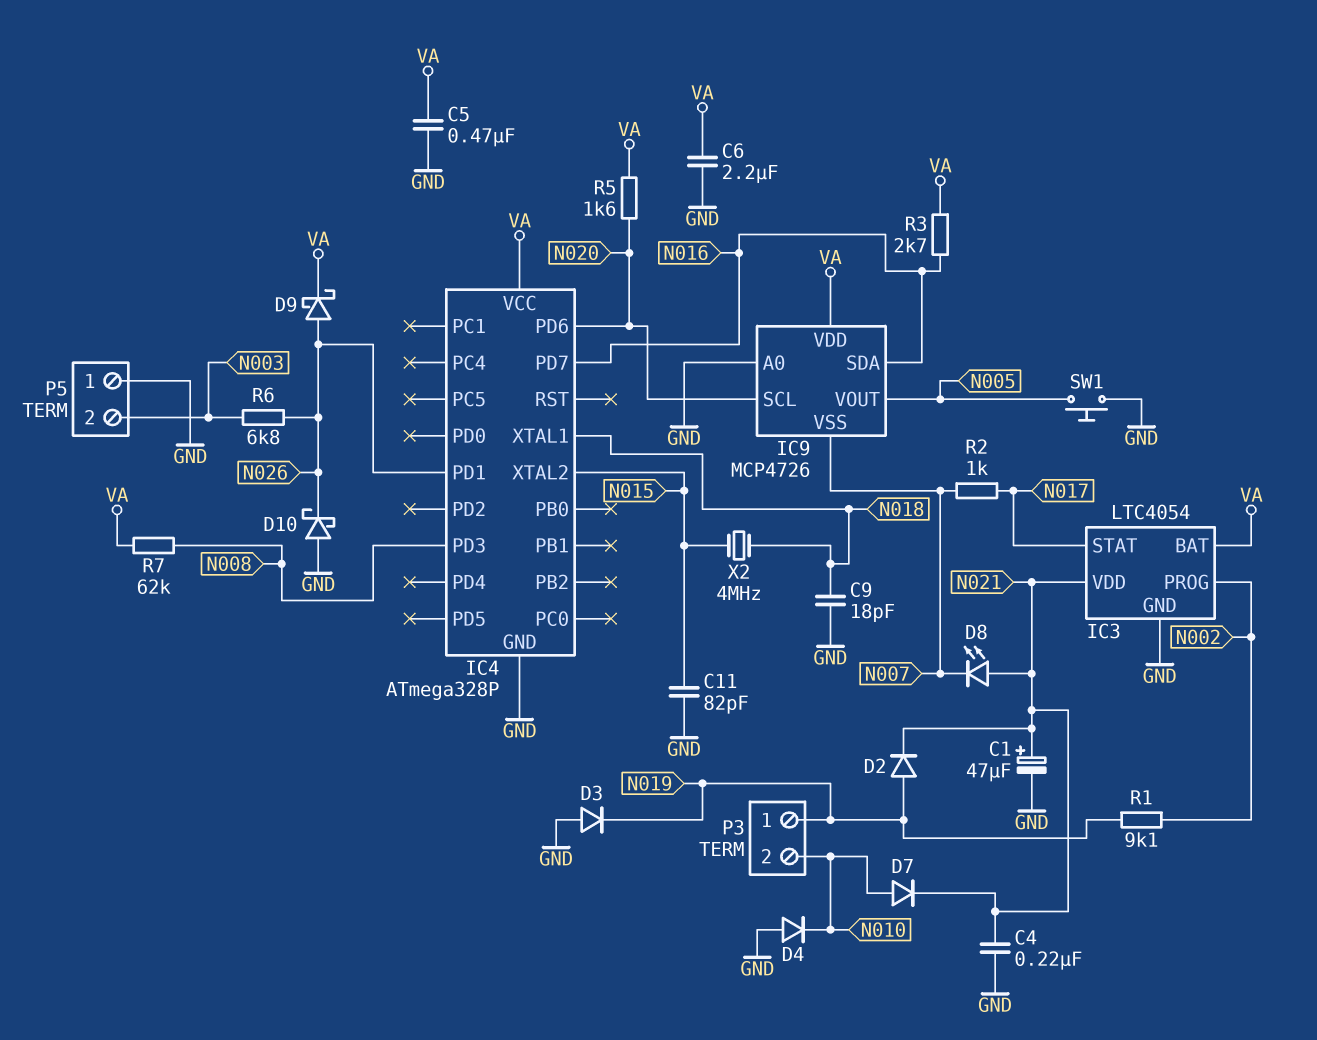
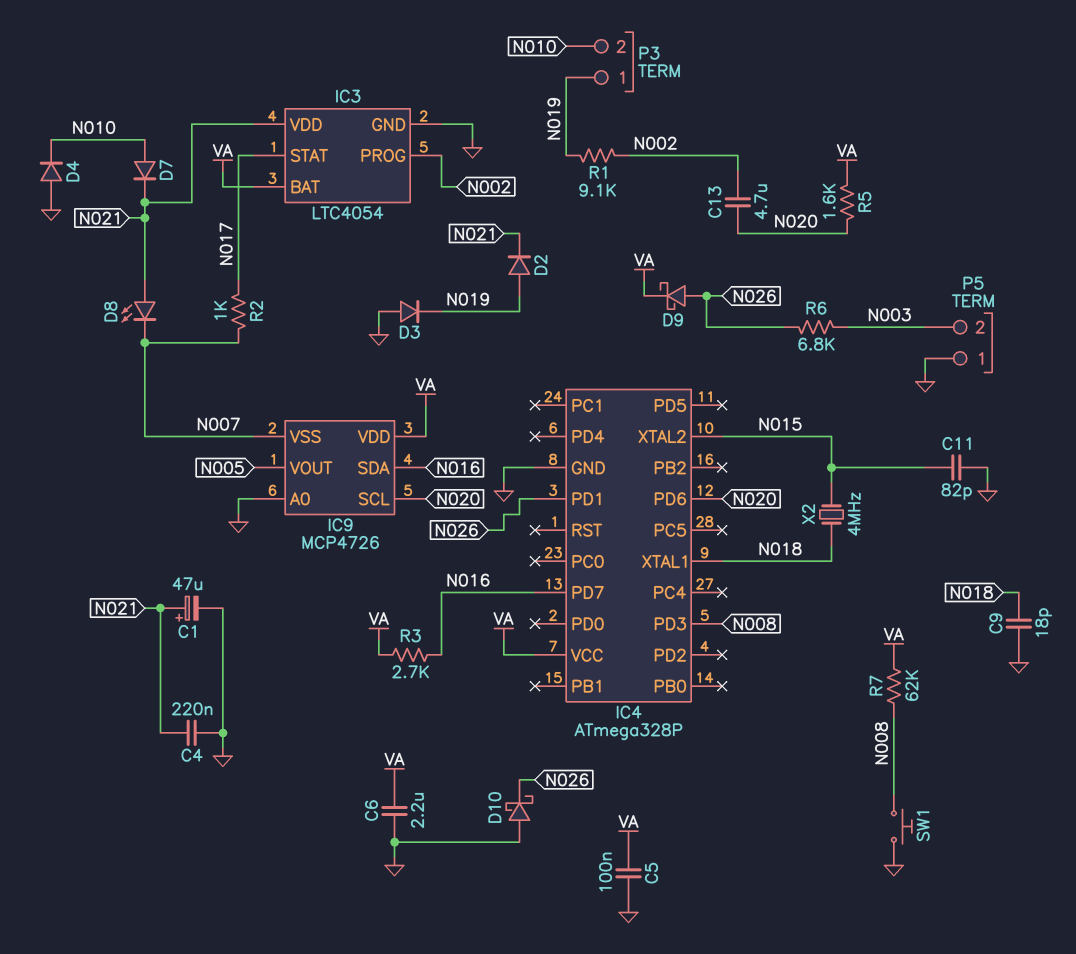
C5: 470nF (GND, VA) -> 100nF (GND, VA)
C13: none -> 4.7uF (N002, N020)
SW1: button (GND, N005) -> button (GND, N008)

